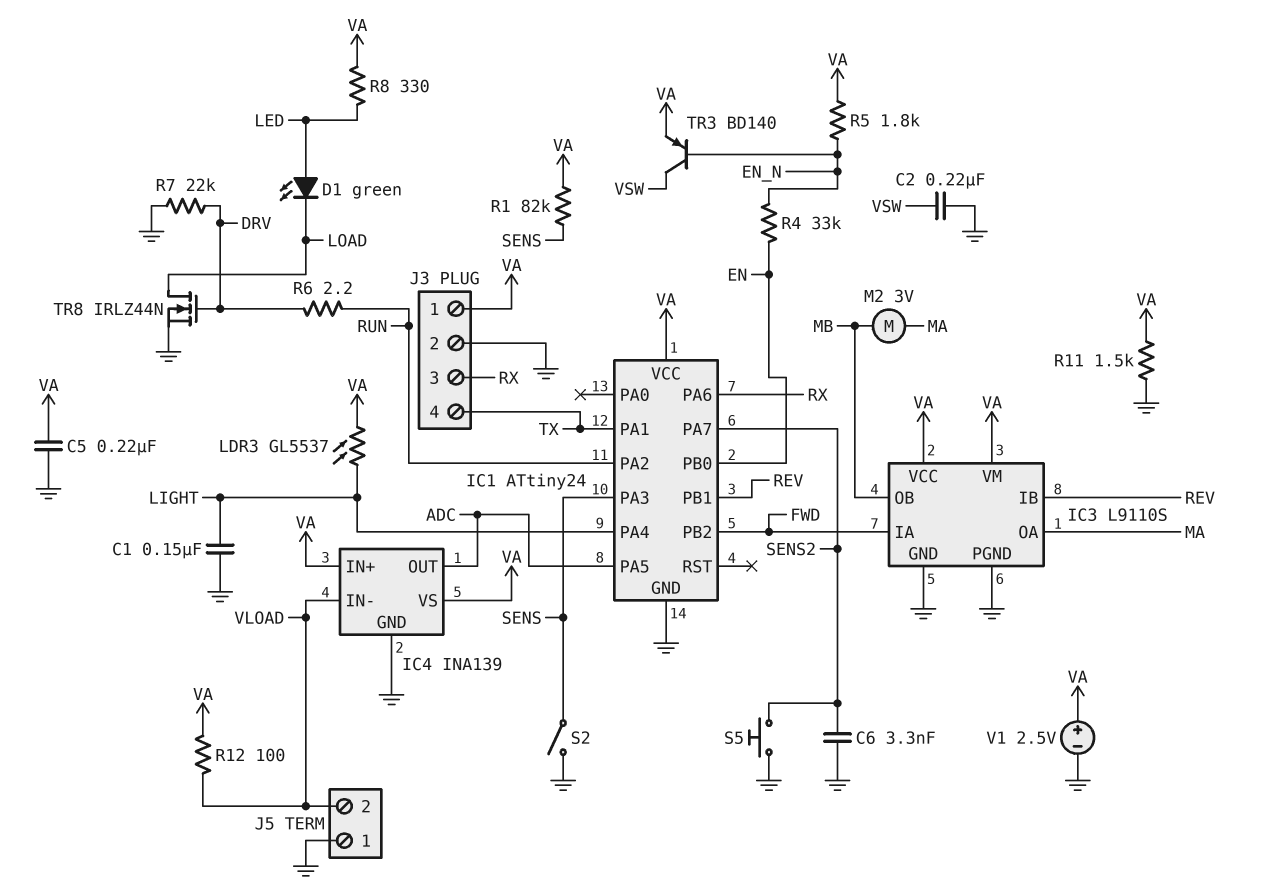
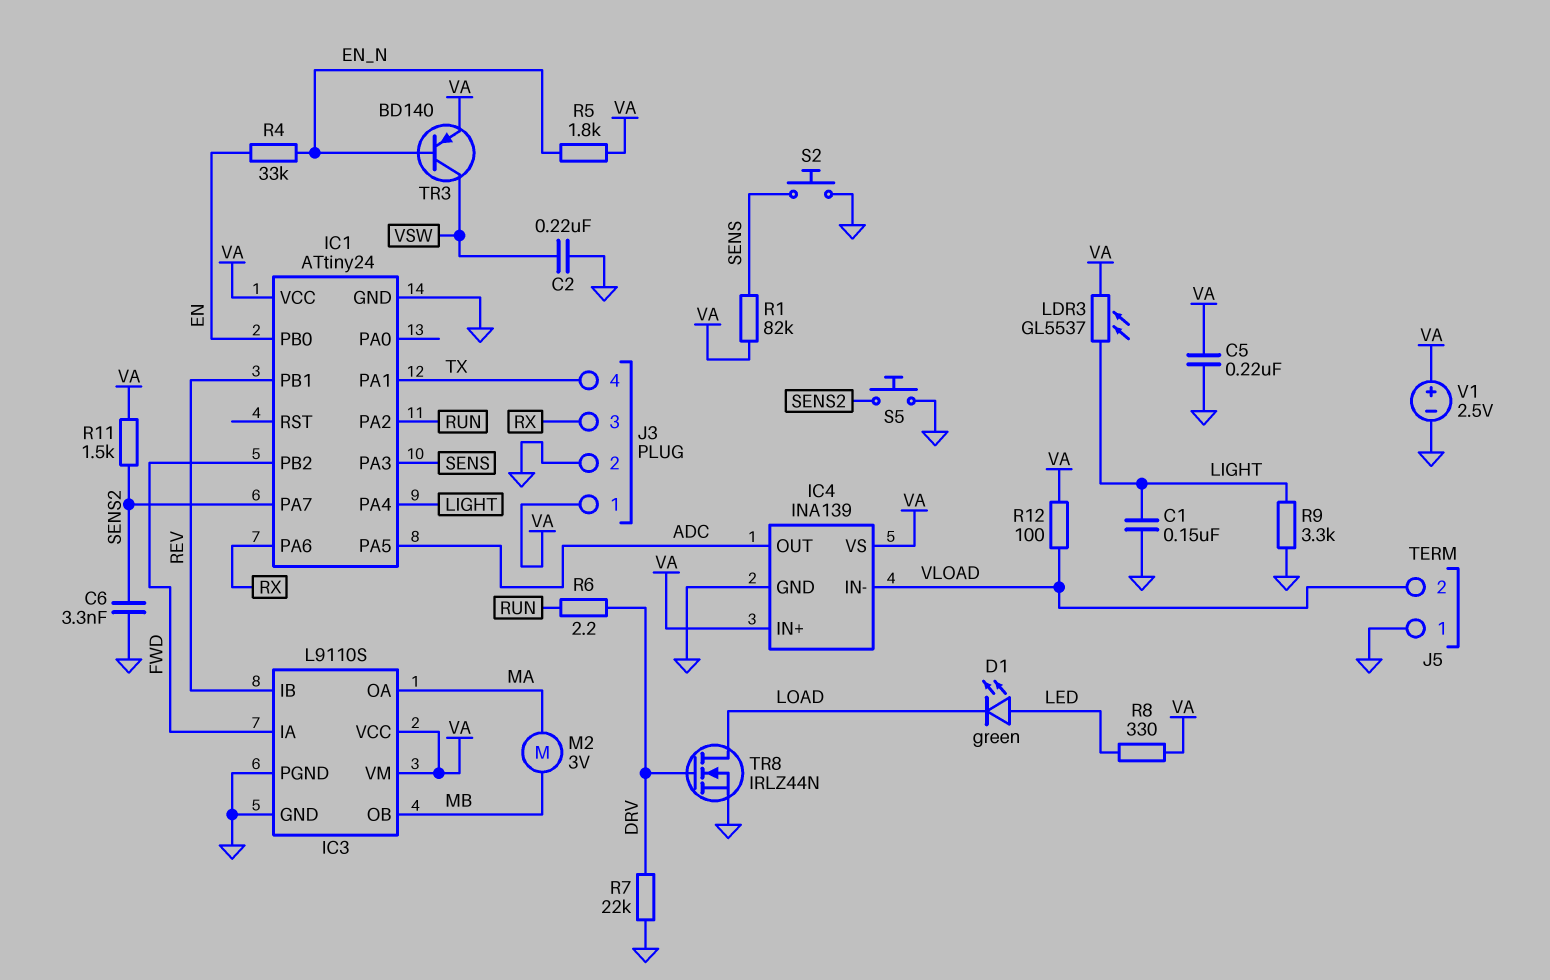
R9: none -> 3.3k (GND, LIGHT)
R11: 1.5k (GND, VA) -> 1.5k (SENS2, VA)
S2: switch (GND, SENS) -> button (GND, SENS)

